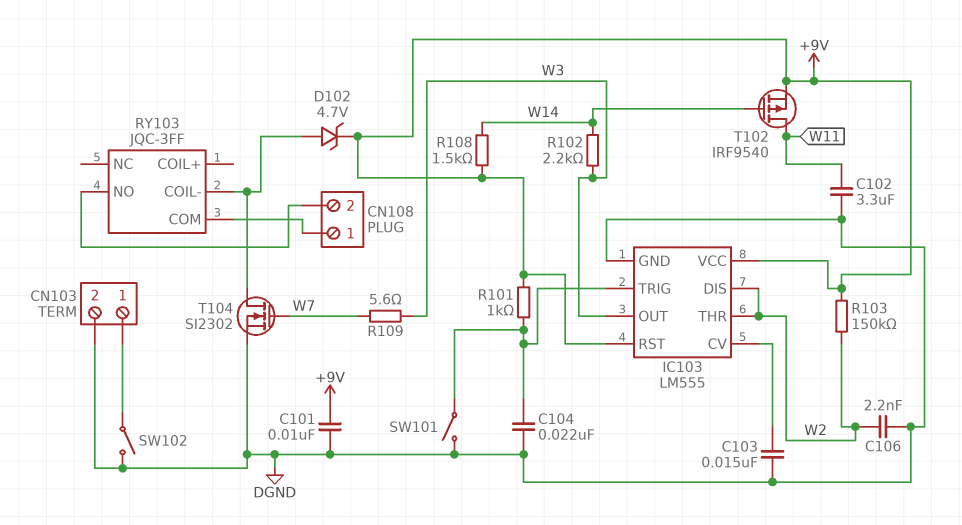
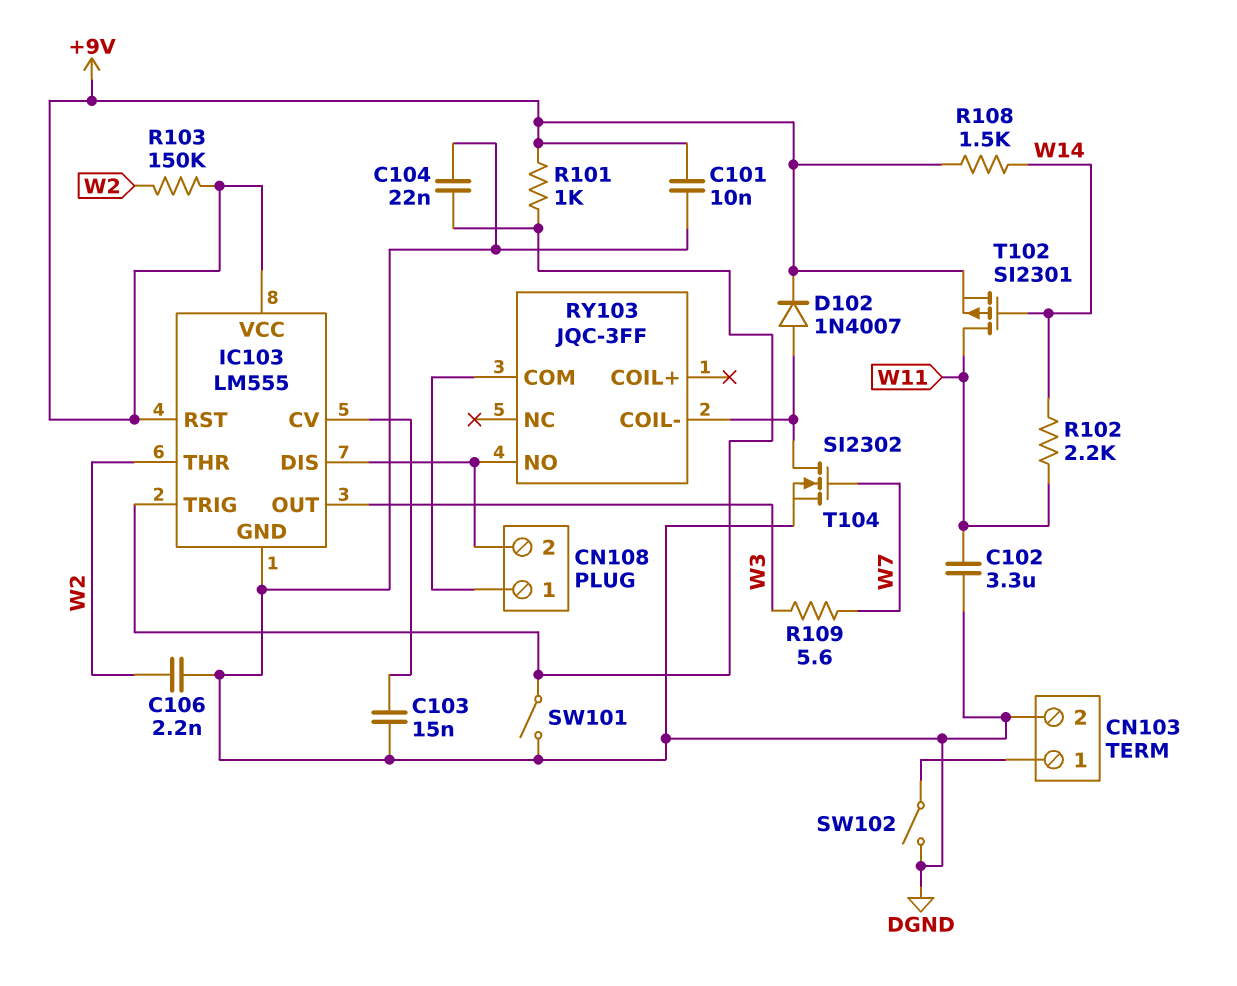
D102: zener 4.7V (A RY103/COIL-, K +9V) -> diode 1N4007 (A RY103/COIL-, K +9V)
IC103 pin DIS: W2 -> CN108/2
R102: 2.2k (W3, W14) -> 2.2k (W11, W14)
T102: PMOS IRF9540 (G W14, D W11, S +9V) -> PMOS SI2301 (G W14, D W11, S +9V)

